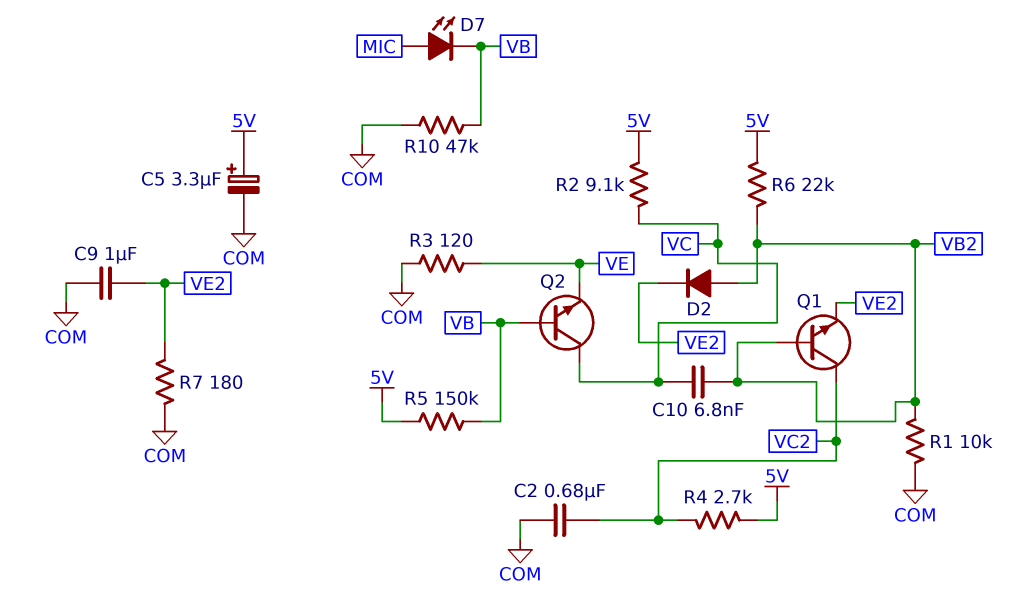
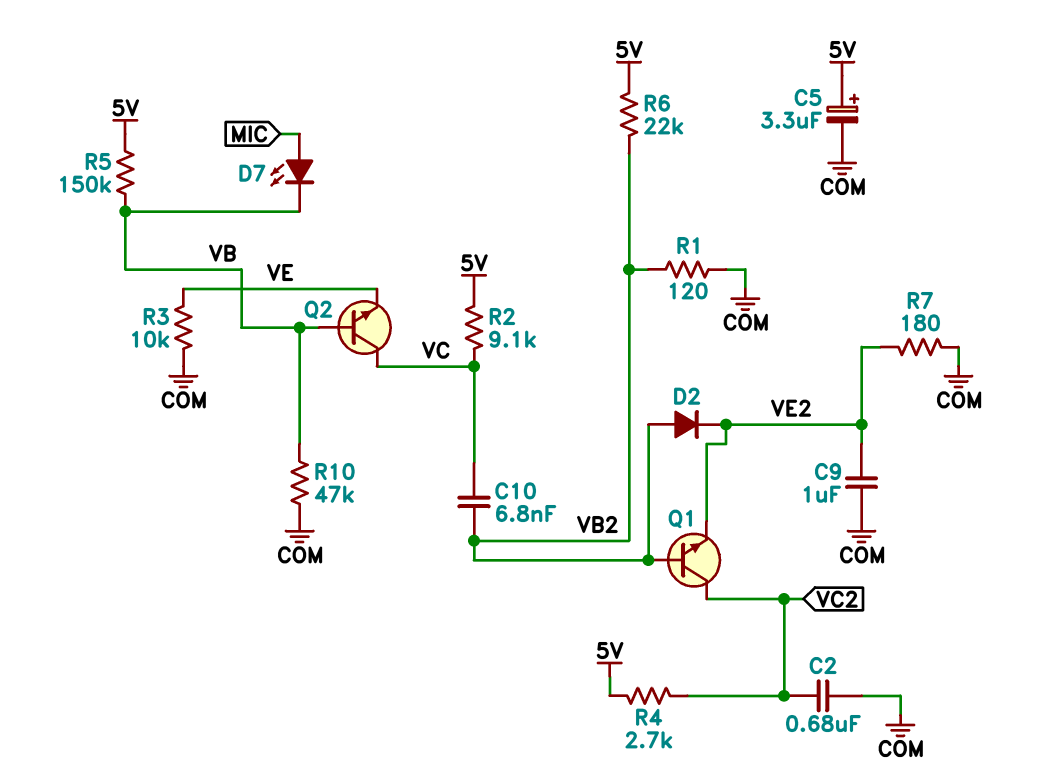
R1: 10k (COM, VB2) -> 120 (COM, VB2)
R3: 120 (COM, VE) -> 10k (COM, VE)

